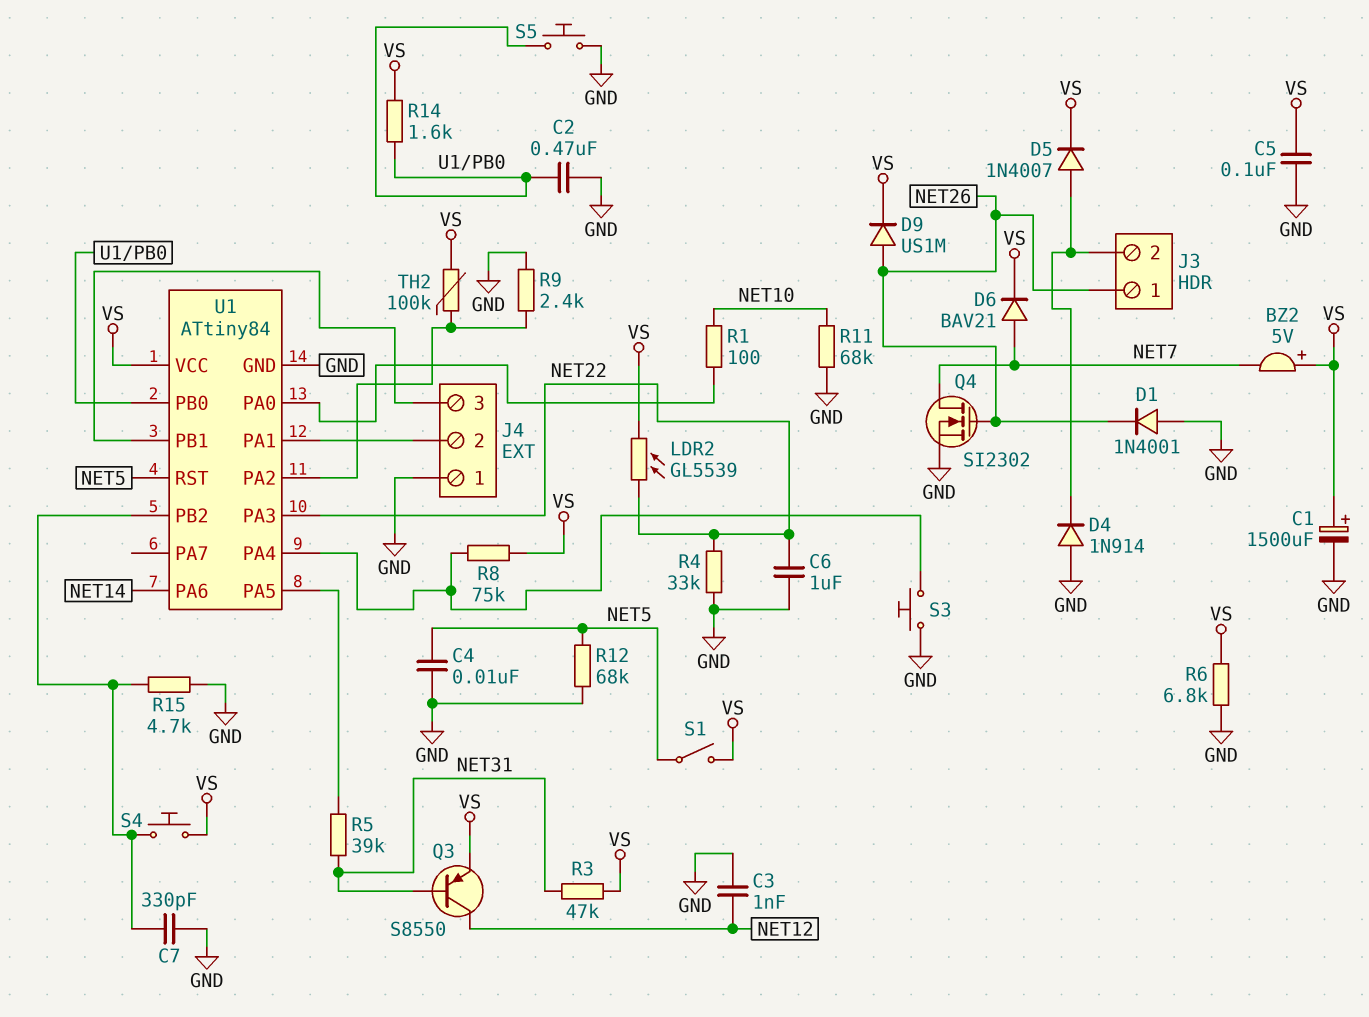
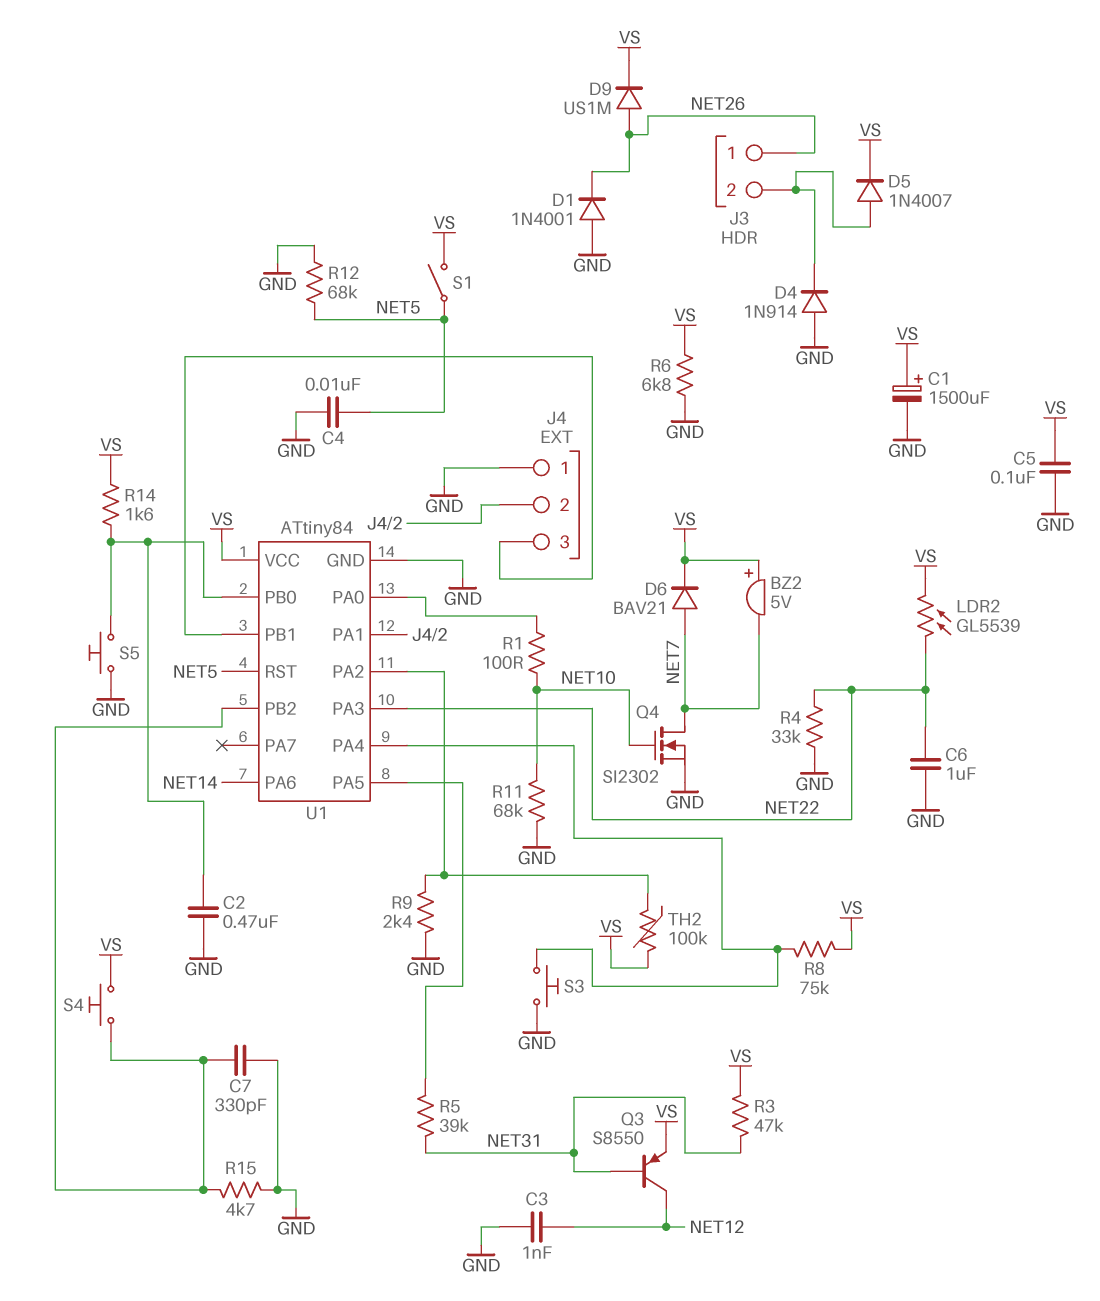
Q4: NMOS SI2302 (G NET26, D NET7, S GND) -> NMOS SI2302 (G NET10, D NET7, S GND)

